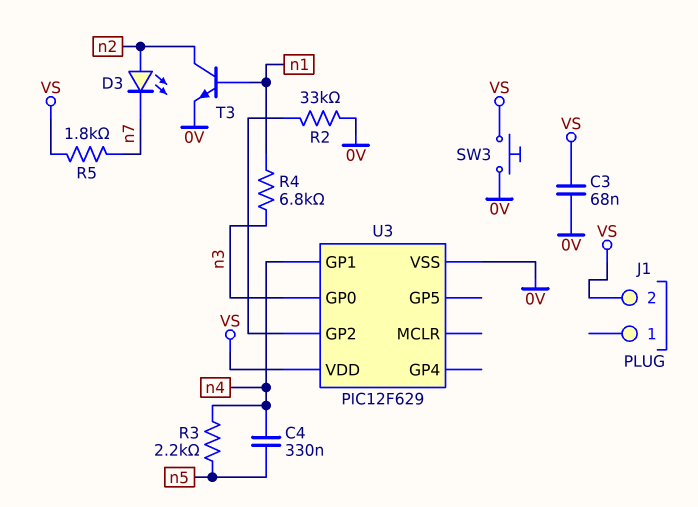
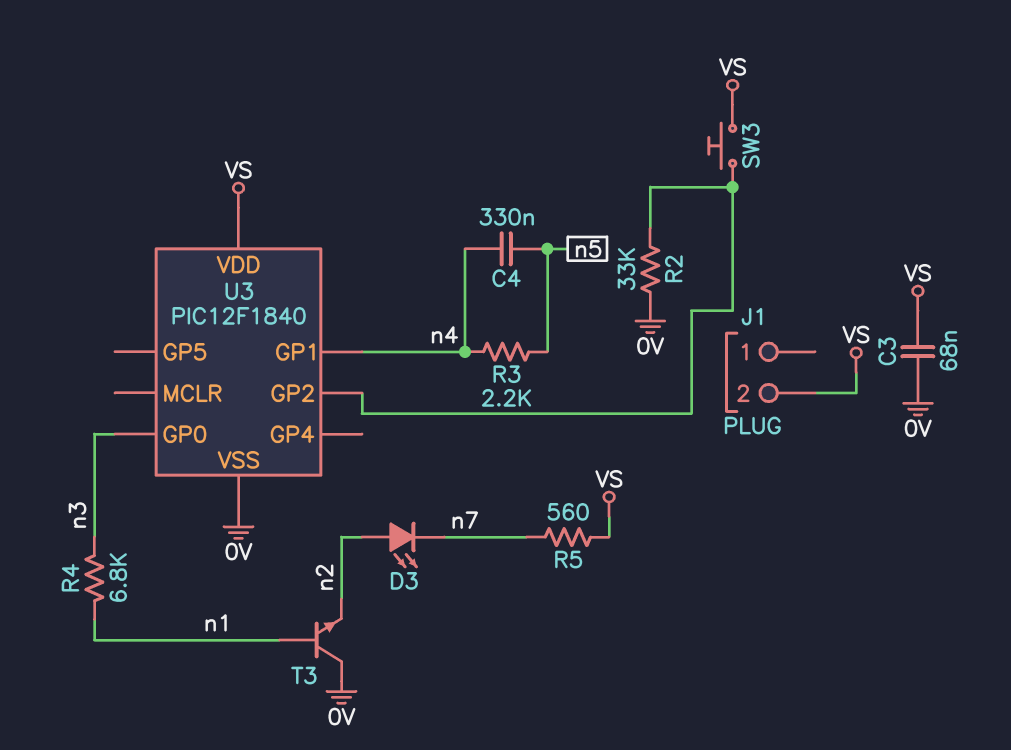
R5: 1.8k (VS, n7) -> 560 (VS, n7)
SW3: button (0V, VS) -> button (U3/GP2, VS)
T3: NPN (B n1, C n2, E 0V) -> NPN (B n1, C 0V, E n2)
U3: PIC12F629 -> PIC12F1840

